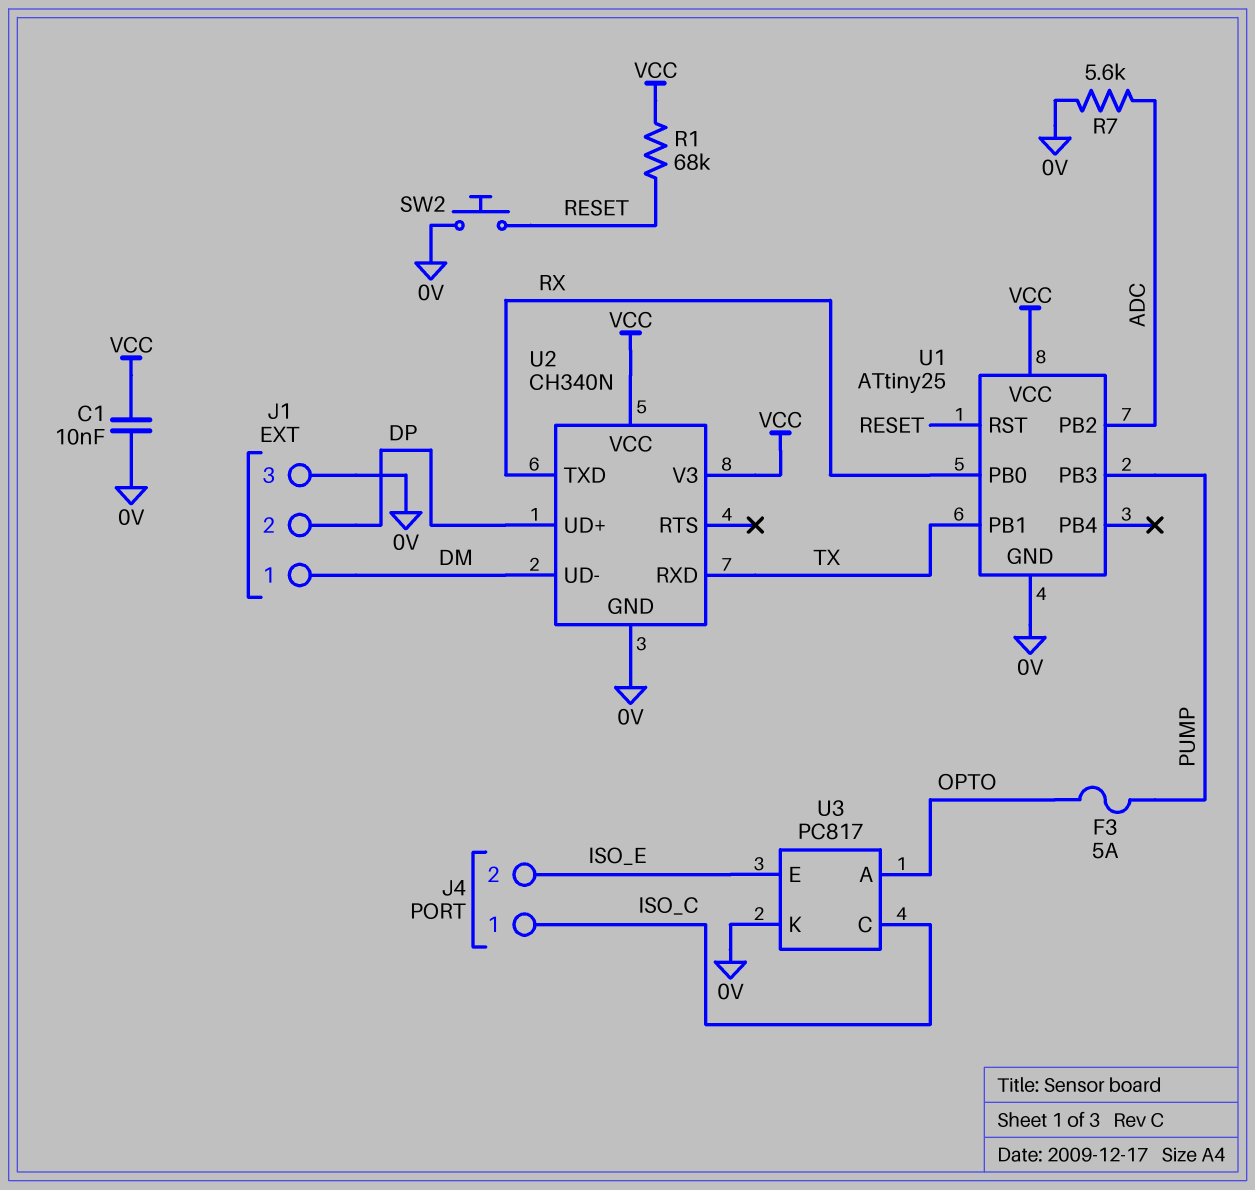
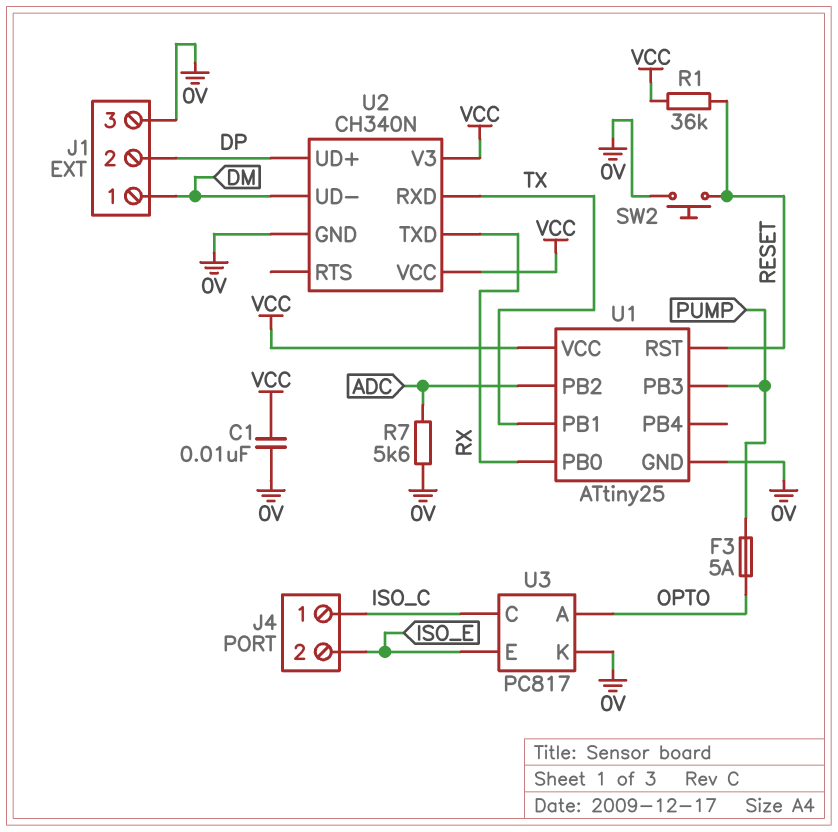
R1: 68k (RESET, VCC) -> 36k (RESET, VCC)

